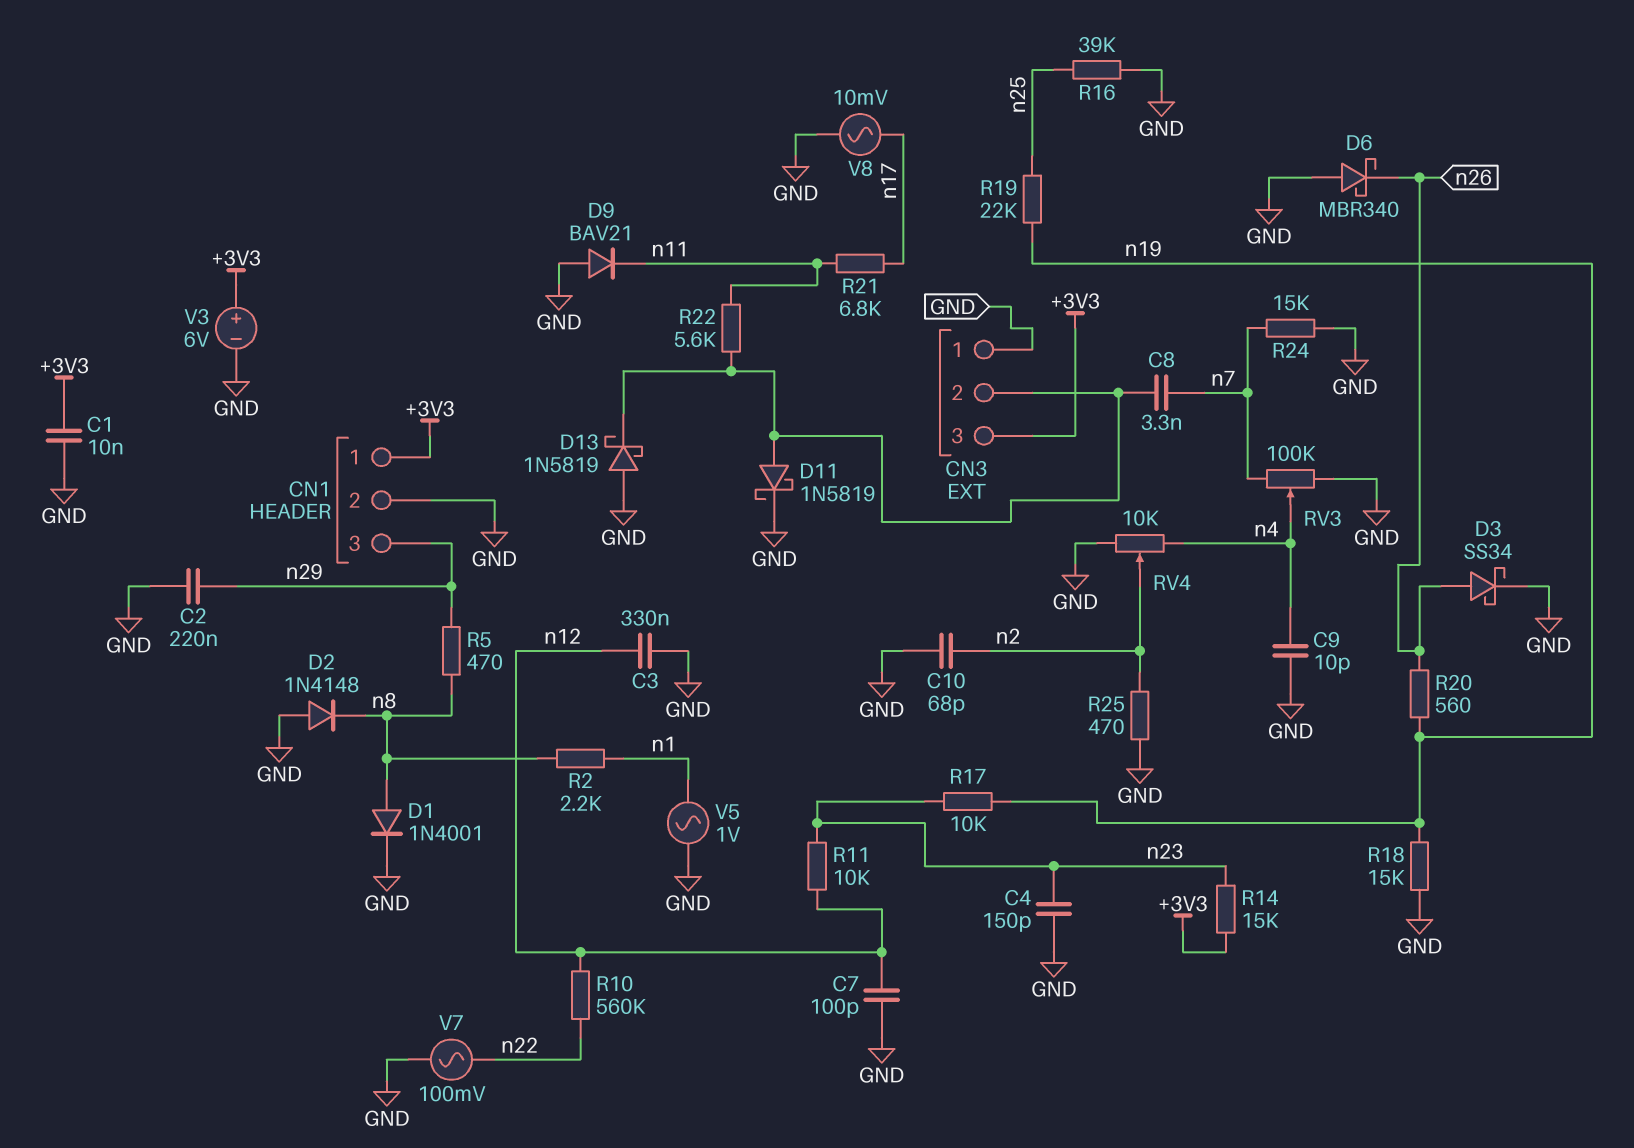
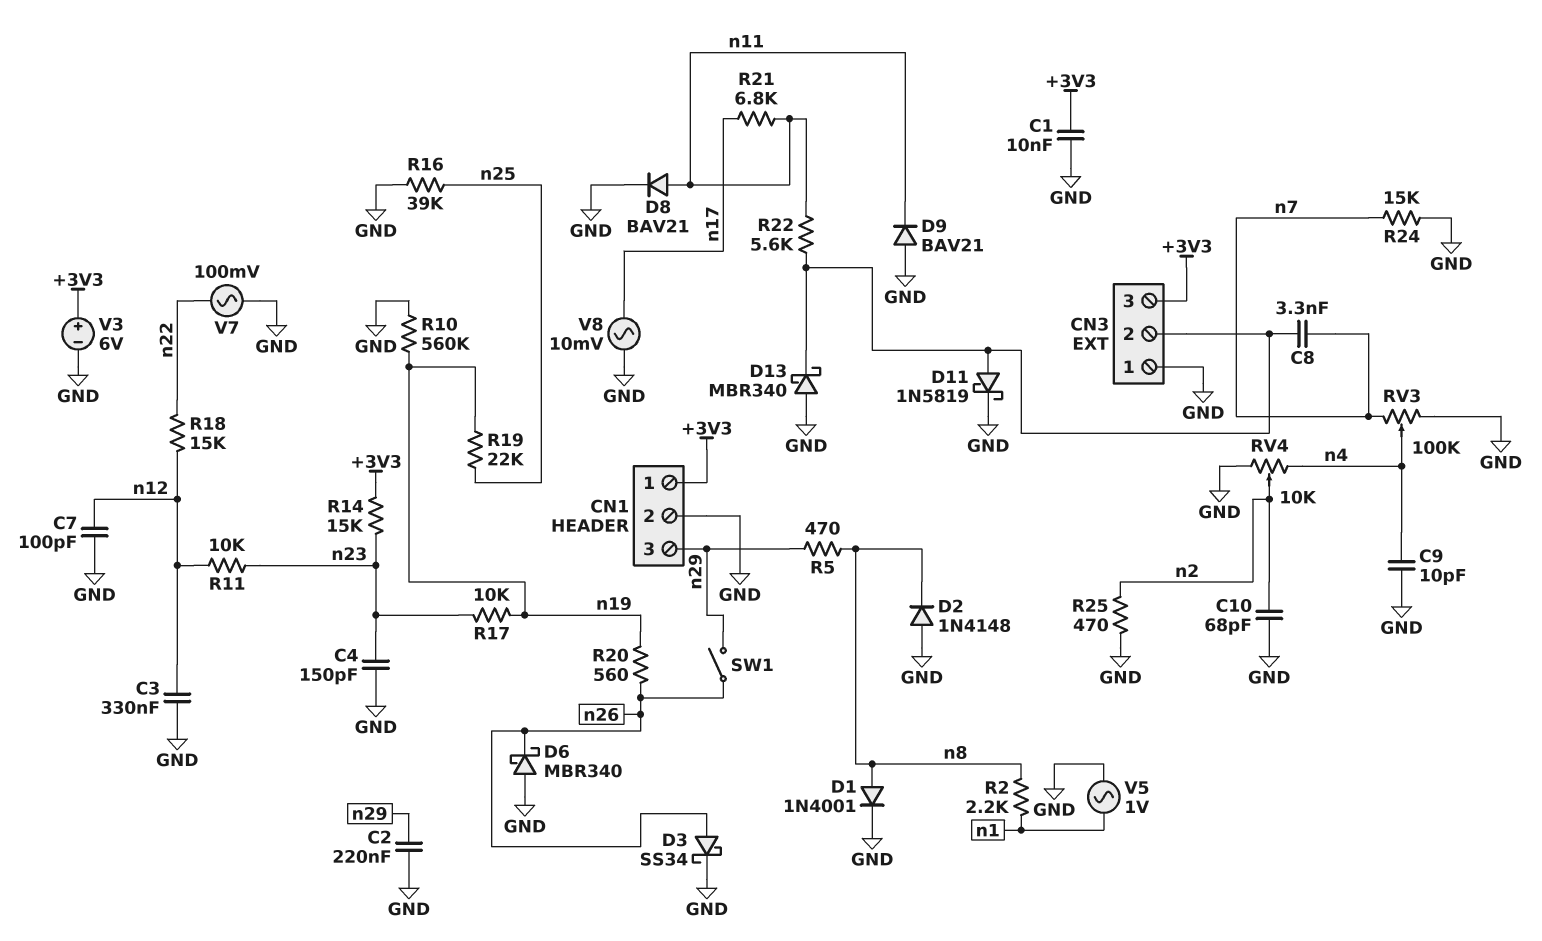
D8: none -> diode BAV21 (A n11, K GND)
D13: schottky 1N5819 (A GND, K CN3/2) -> schottky MBR340 (A GND, K CN3/2)
R10: 560k (n12, n22) -> 560k (GND, n19)
R18: 15k (GND, n19) -> 15k (n12, n22)
SW1: none -> switch (n26, n29)

